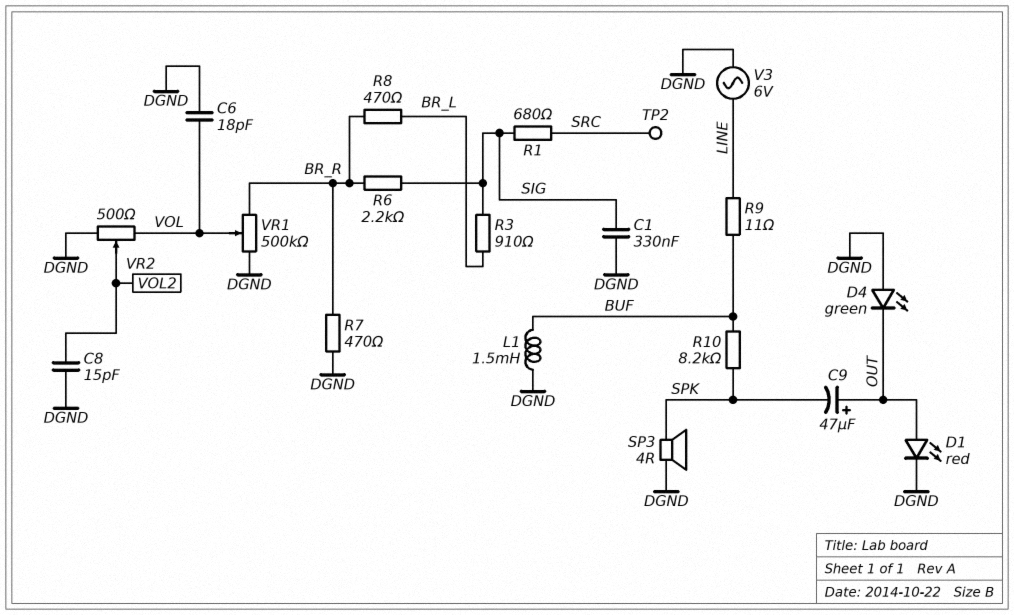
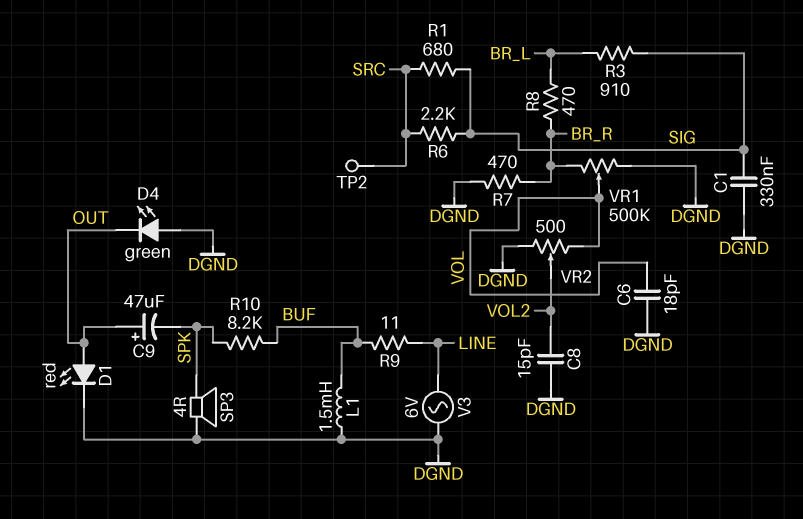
R6: 2.2k (BR_R, SIG) -> 2.2k (SIG, SRC)

